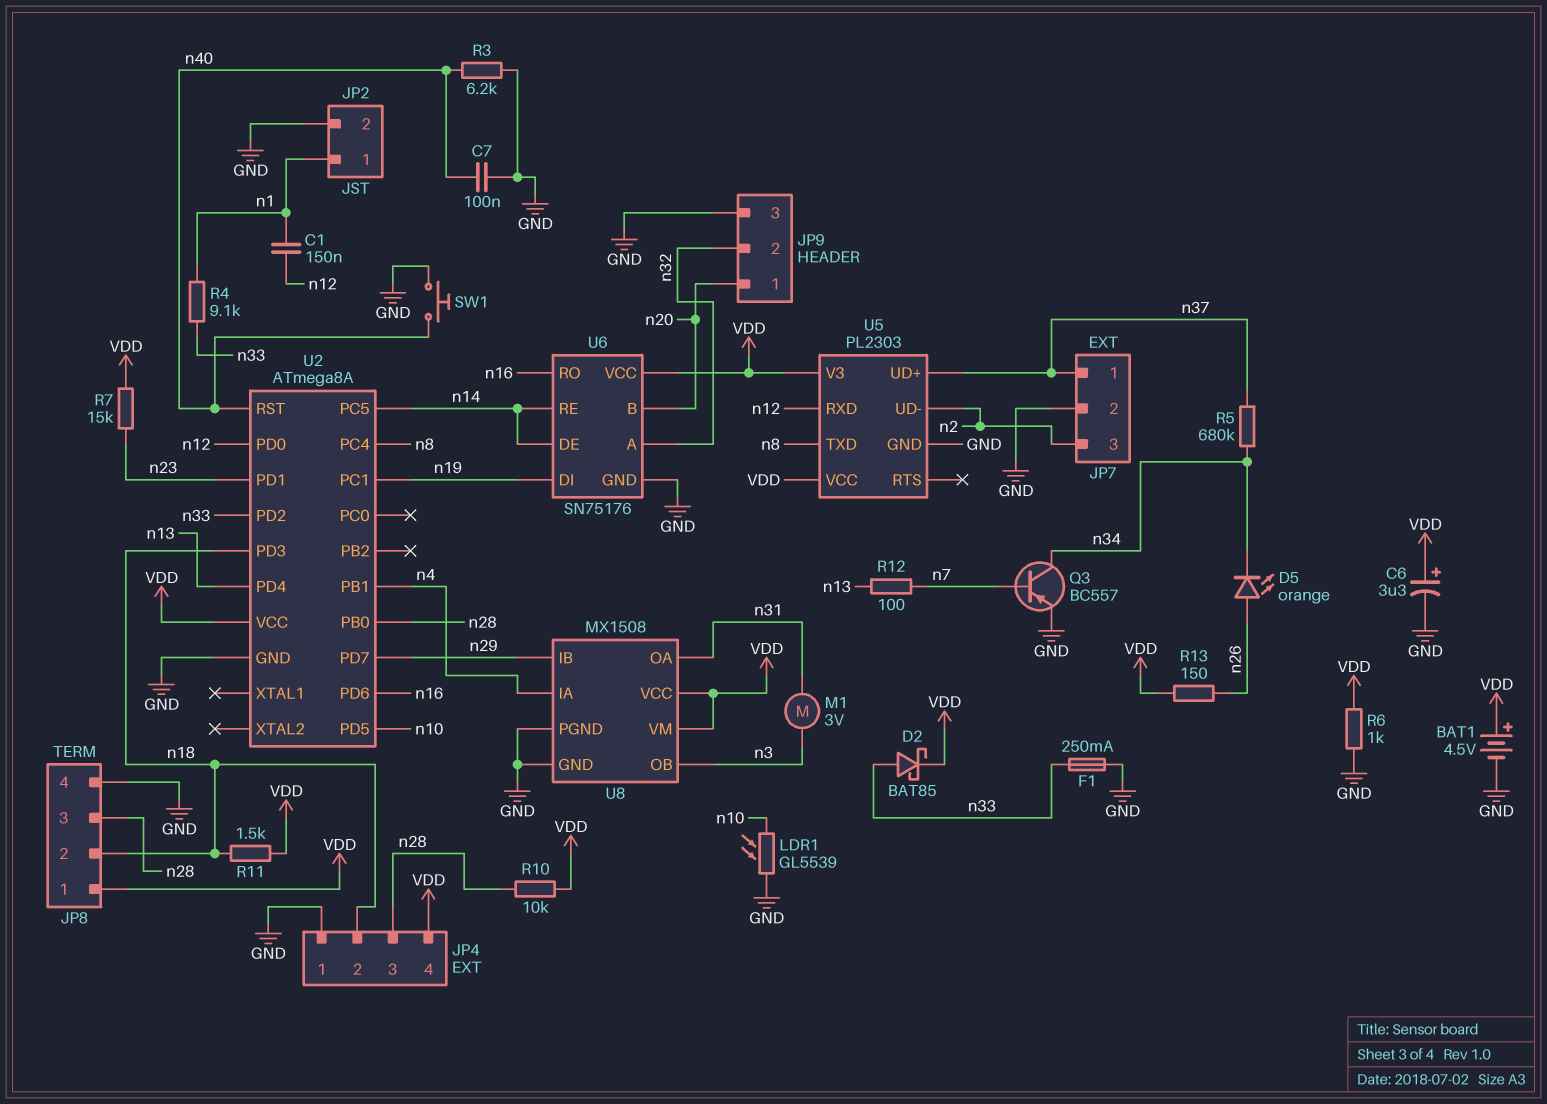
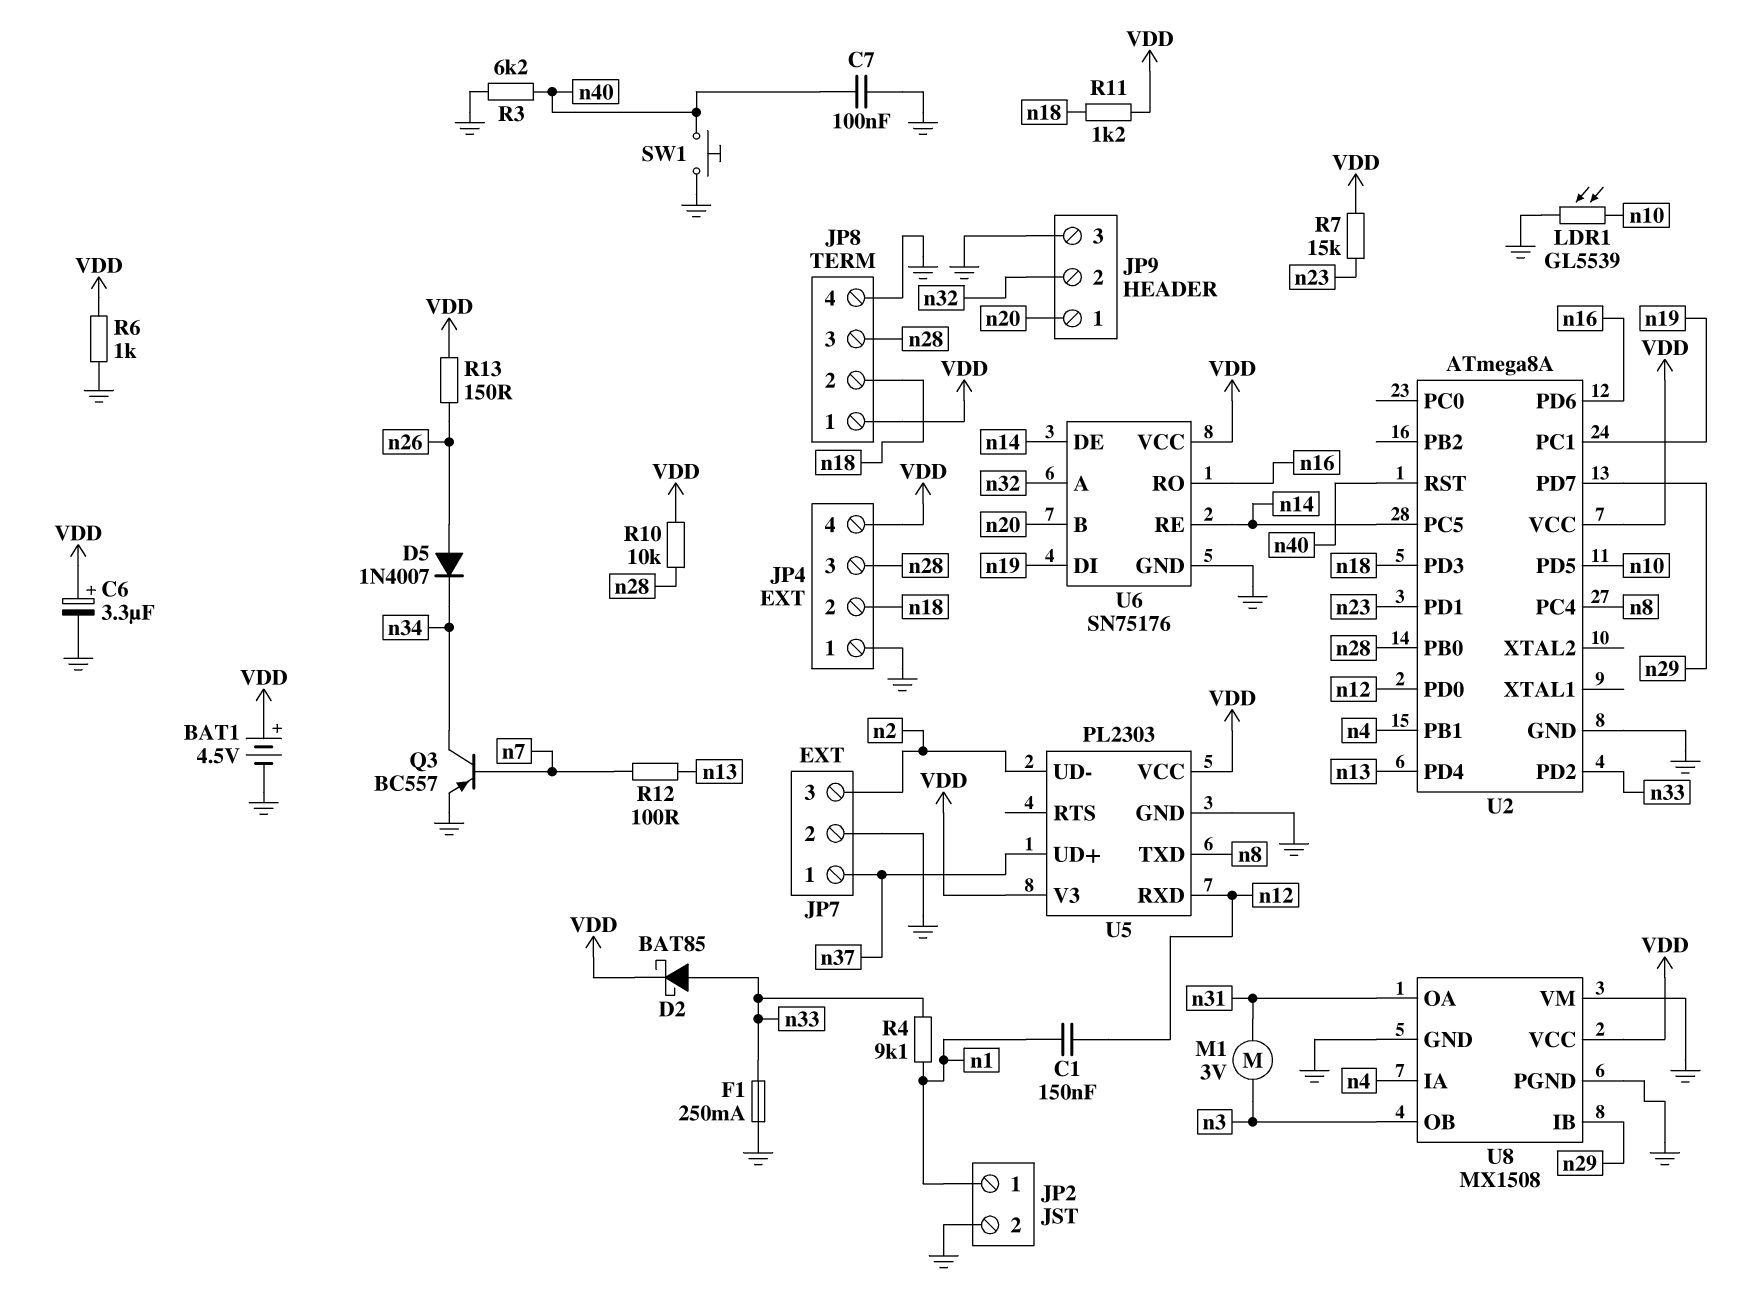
D5: LED orange (A n26, K n34) -> diode 1N4007 (A n26, K n34)
R5: 680k (n34, n37) -> none
R11: 1.5k (VDD, n18) -> 1.2k (VDD, n18)
U8 pin VM: VDD -> GND

